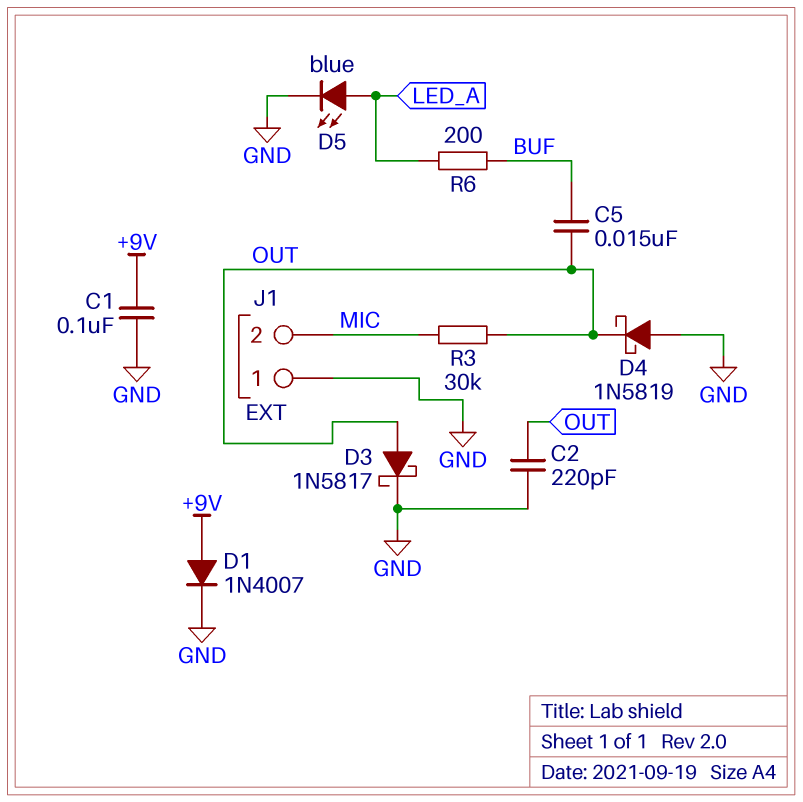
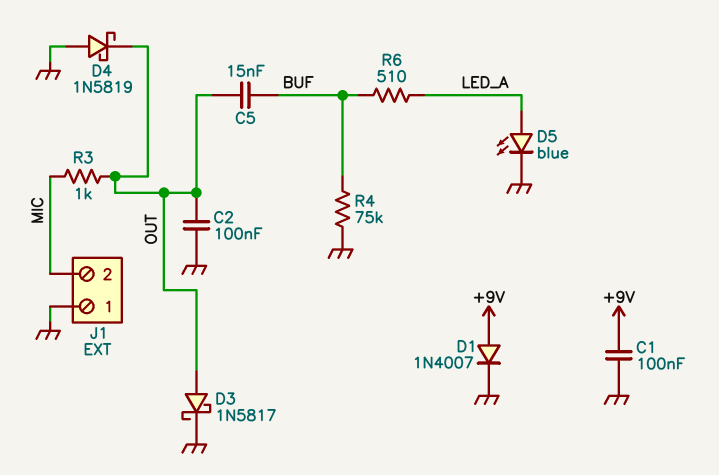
C2: 220pF (GND, OUT) -> 100nF (GND, OUT)
R3: 30k (MIC, OUT) -> 1k (MIC, OUT)
R4: none -> 75k (BUF, GND)
R6: 200 (BUF, LED_A) -> 510 (BUF, LED_A)

